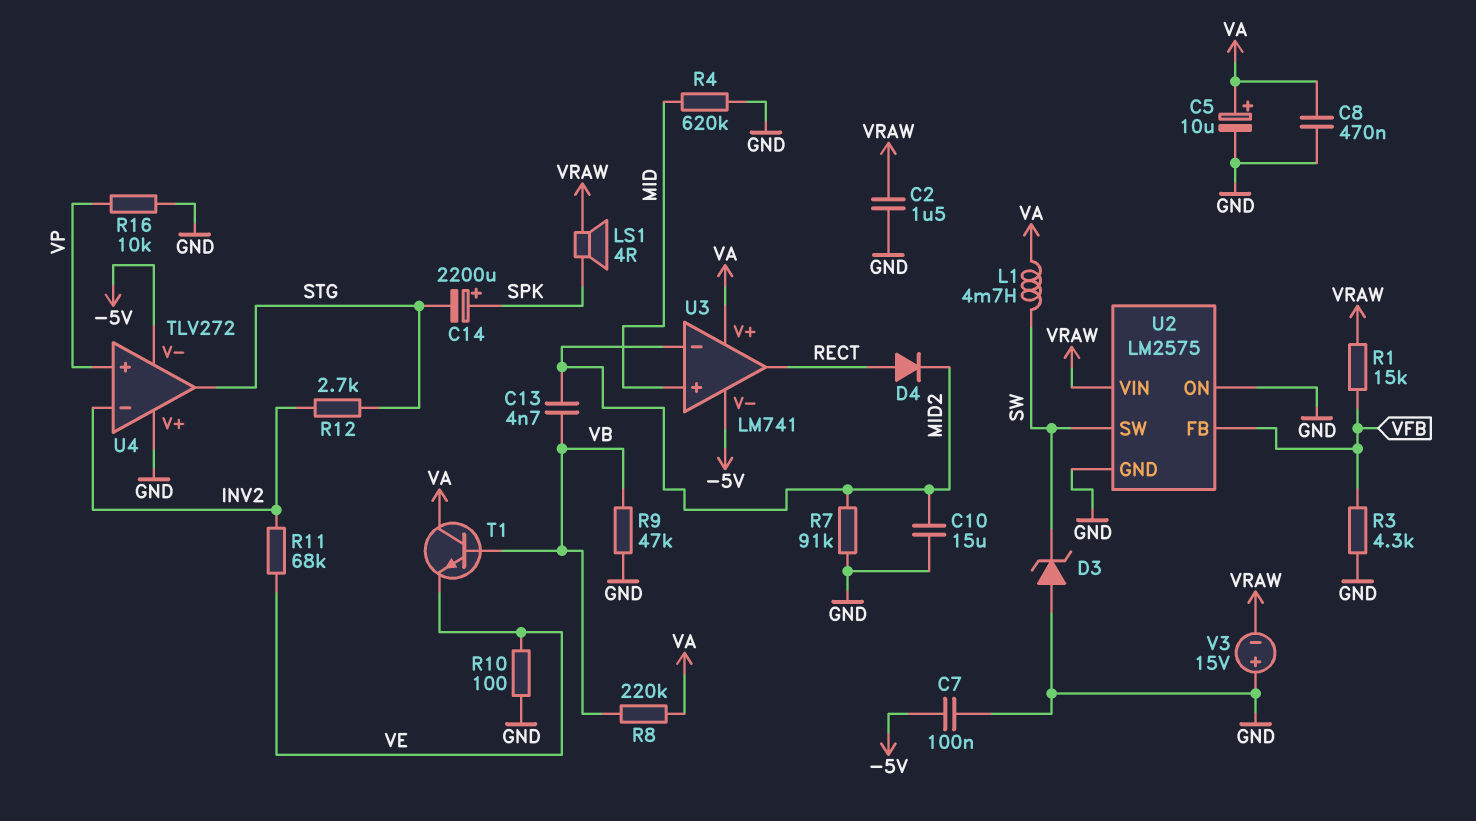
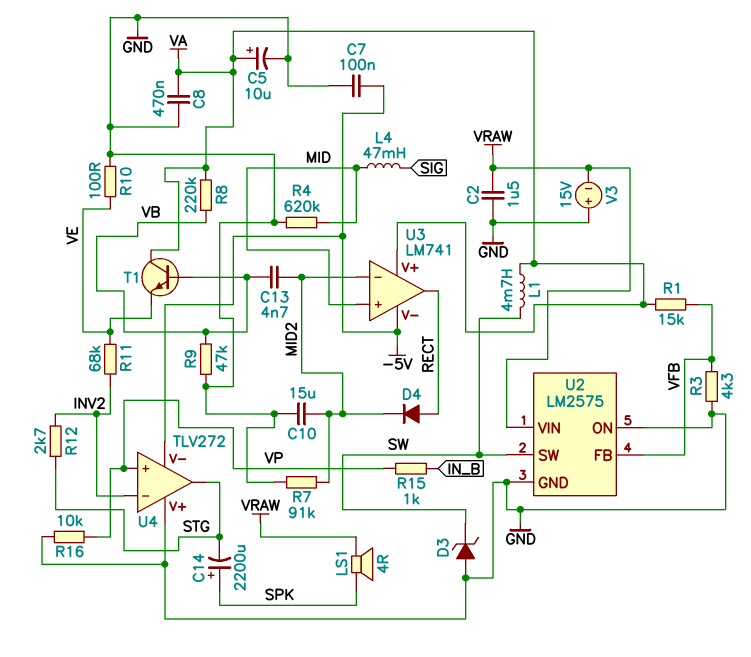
L4: none -> 47mH (MID, SIG)
R1: 15k (VFB, VRAW) -> 15k (VA, VFB)
R15: none -> 1k (IN_B, VP)

